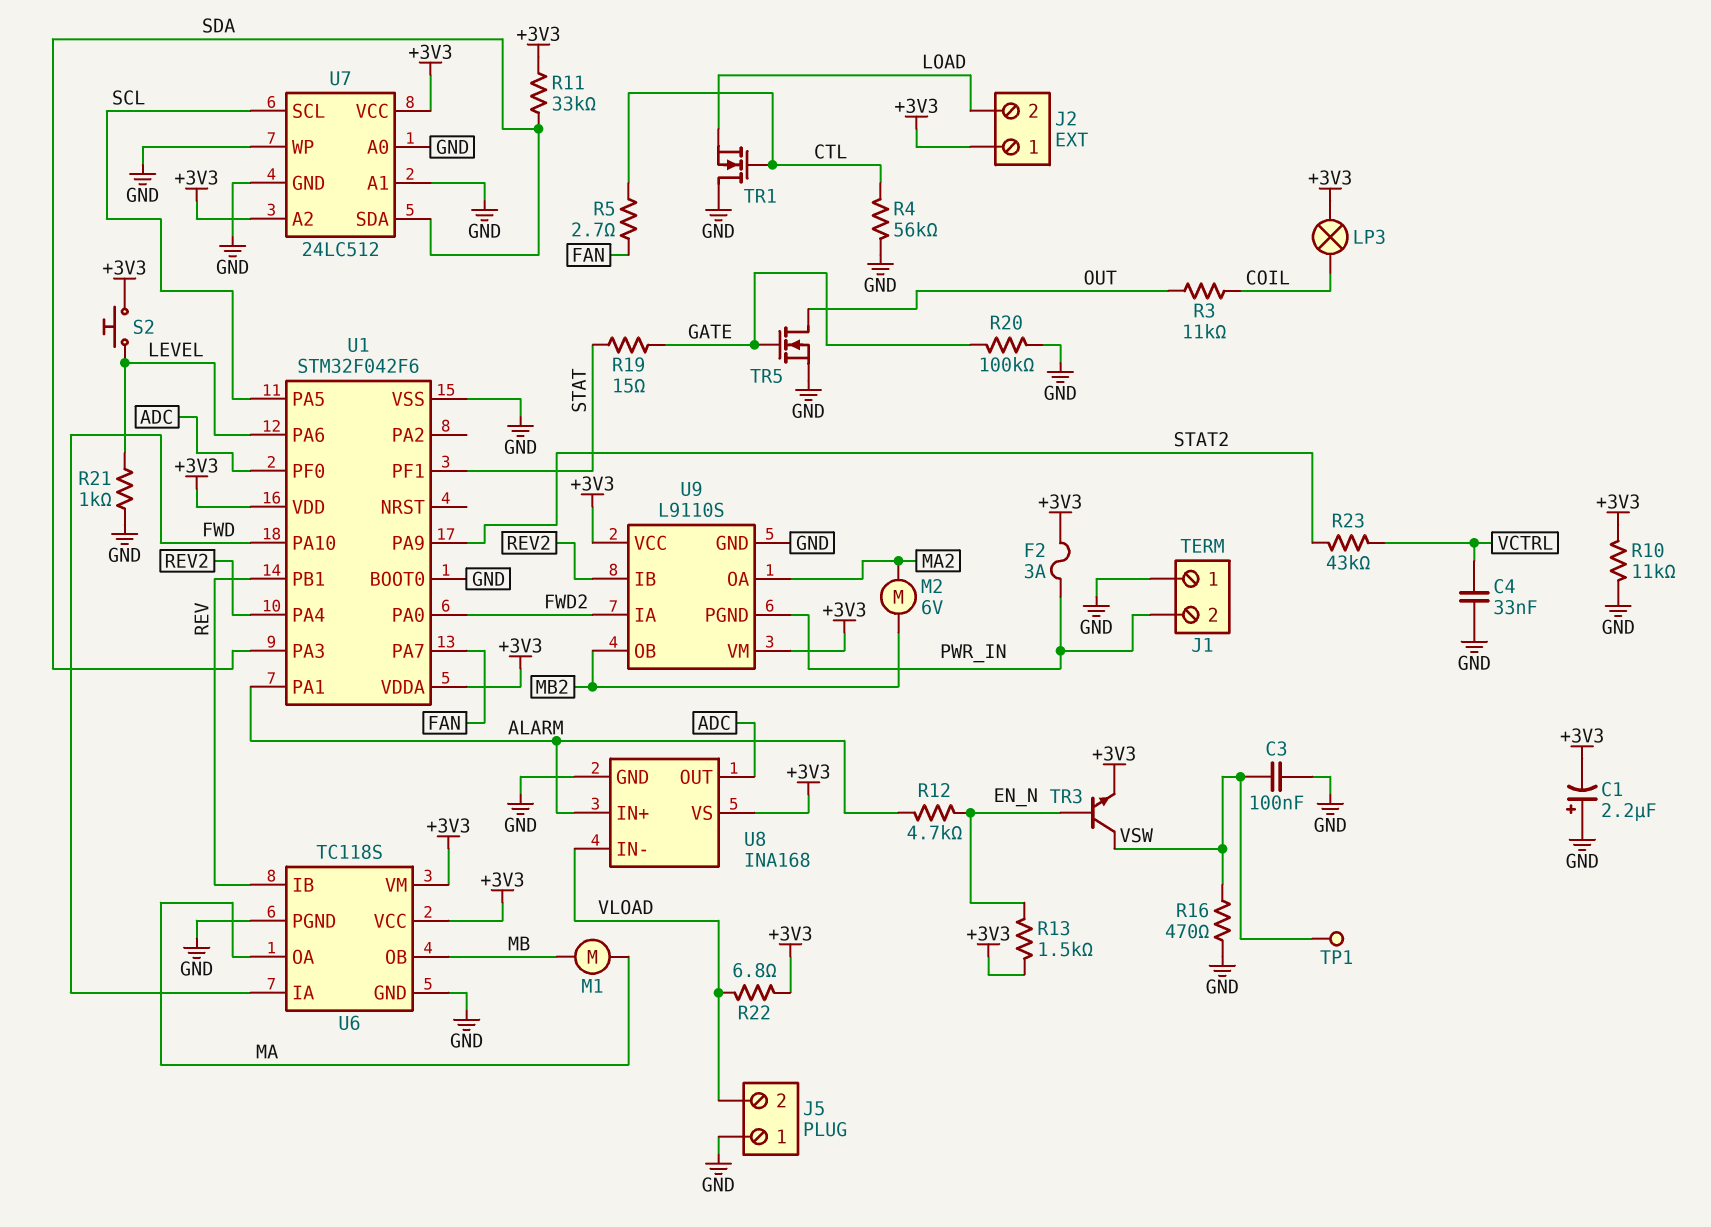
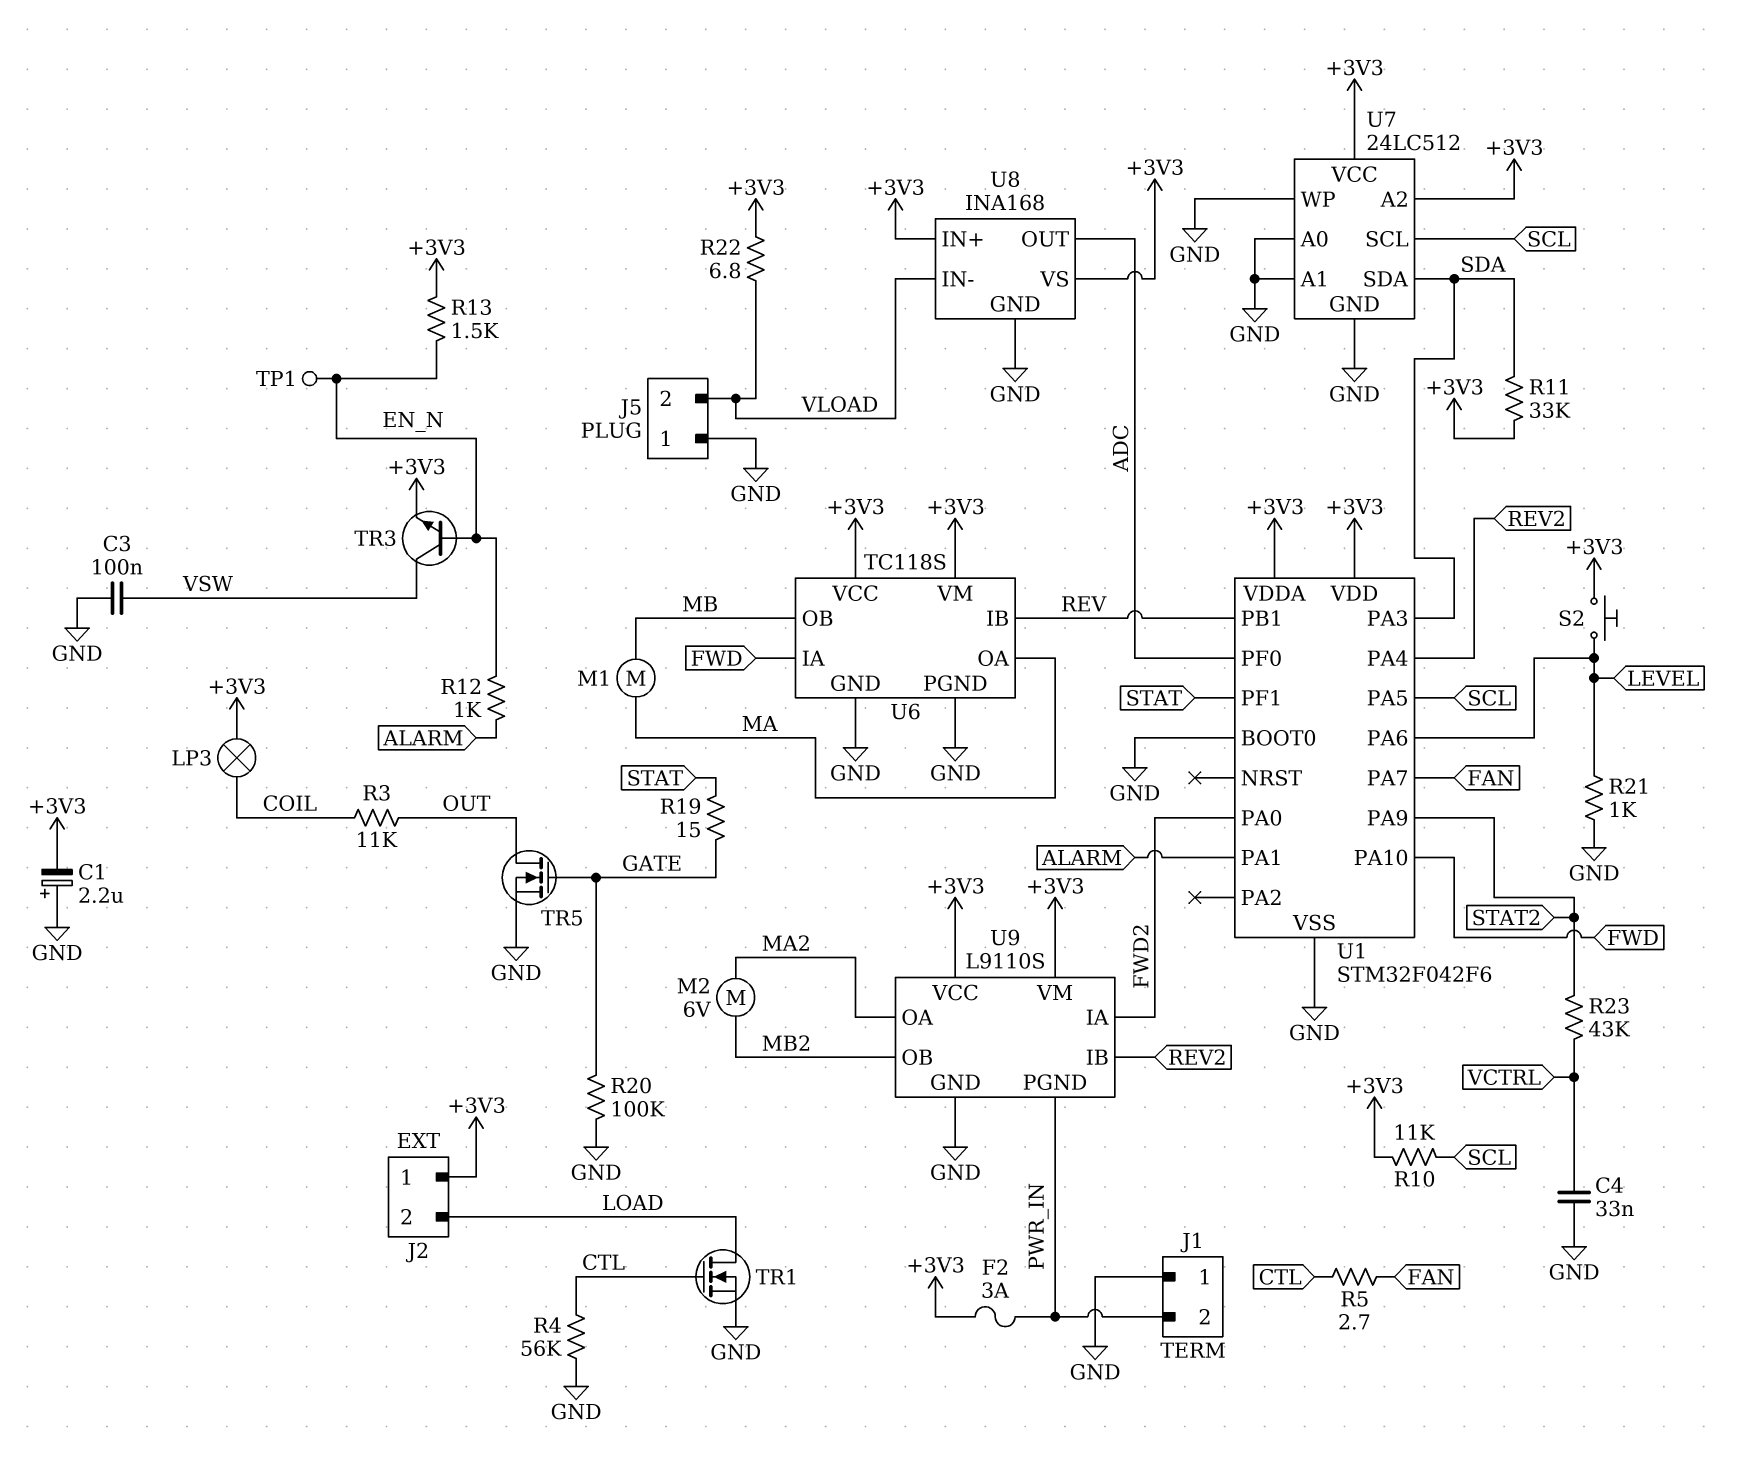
R10: 11k (+3V3, GND) -> 11k (+3V3, SCL)
R12: 4.7k (ALARM, EN_N) -> 1k (ALARM, EN_N)
R16: 470 (GND, VSW) -> none
TP1: test point (VSW) -> test point (EN_N)
TR1: NMOS (G CTL, D GND, S LOAD) -> NMOS (G CTL, D LOAD, S GND)
U8 pin IN+: ALARM -> +3V3

